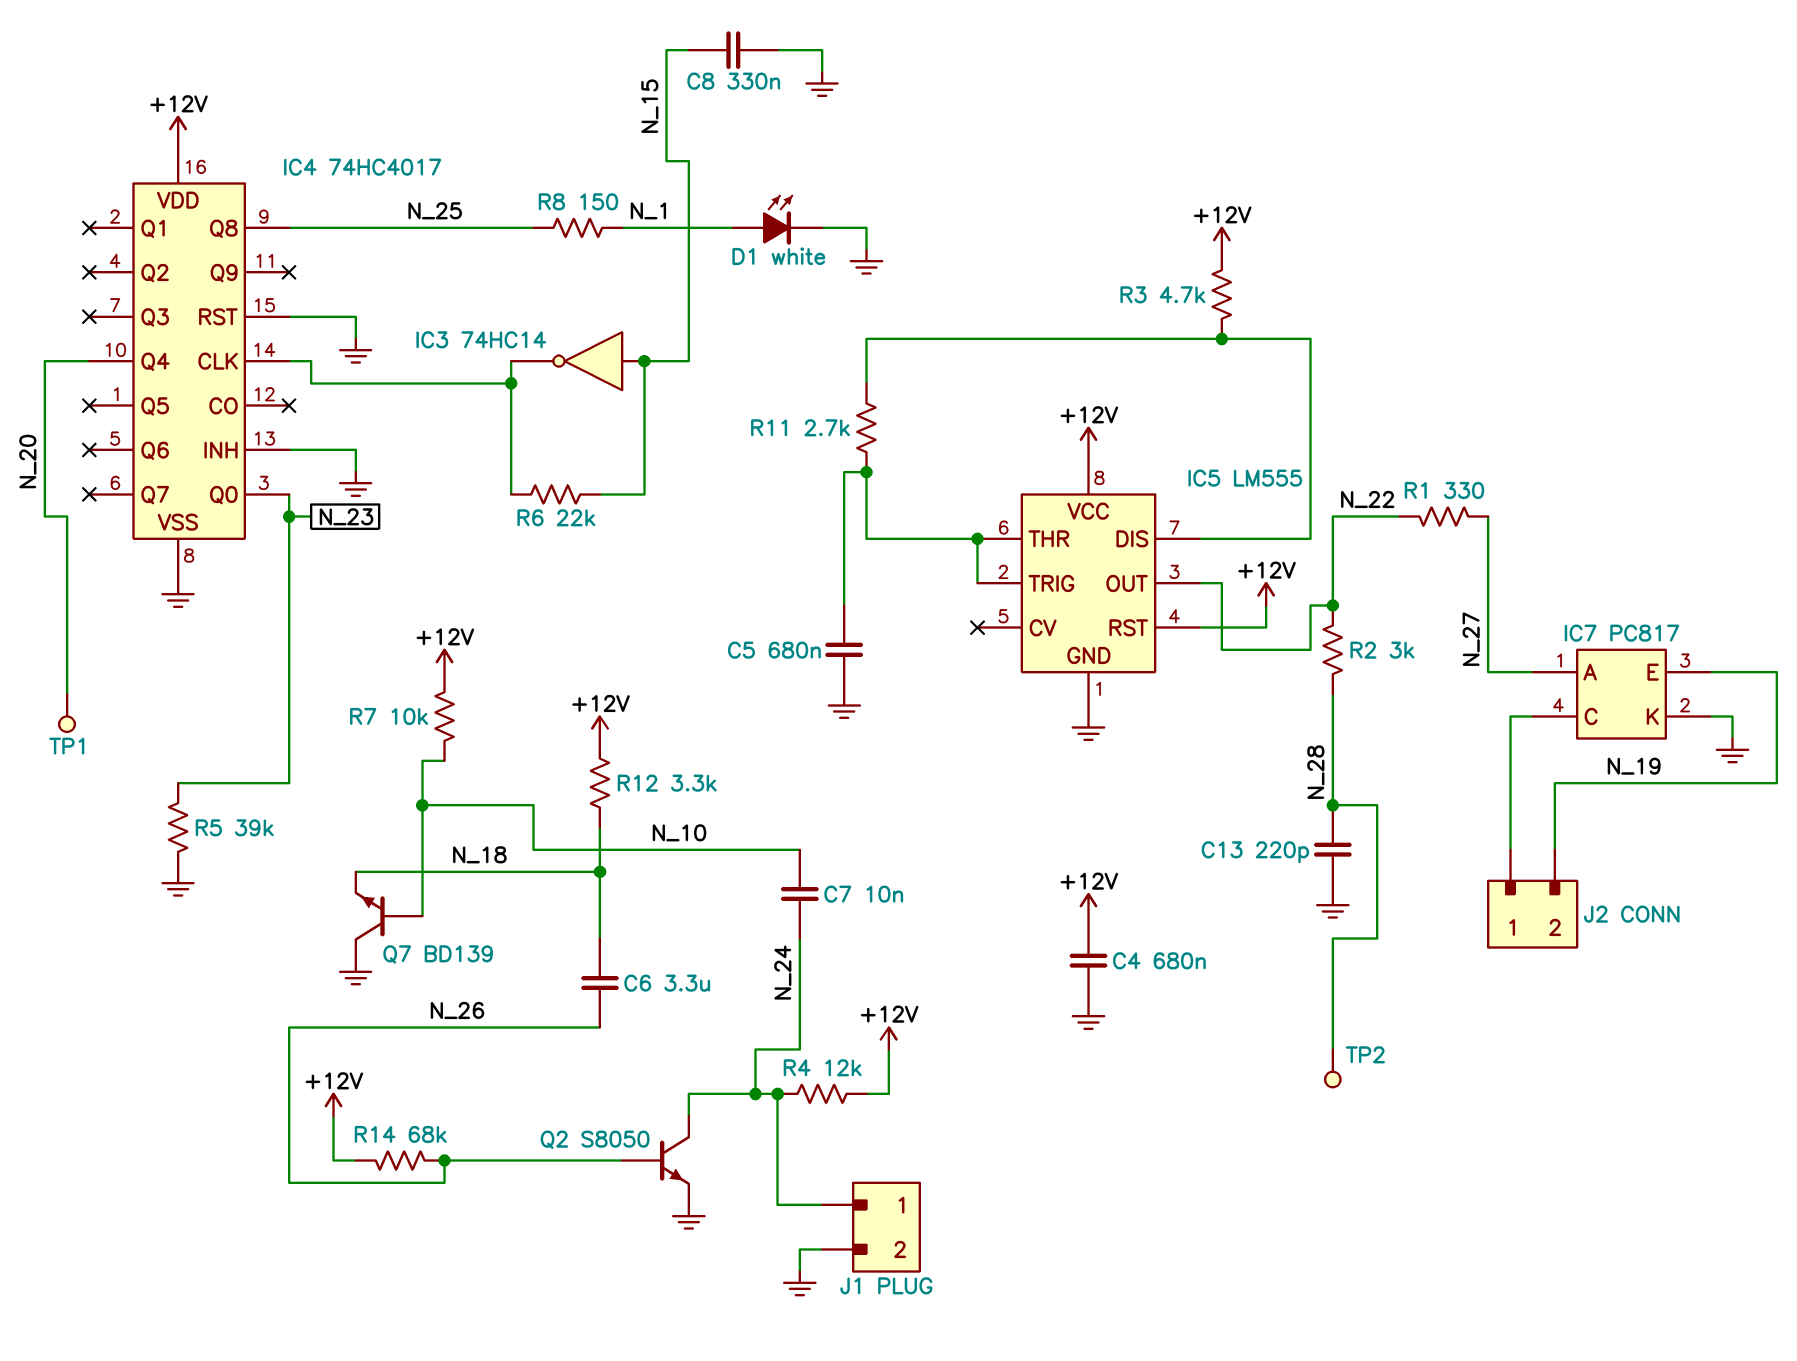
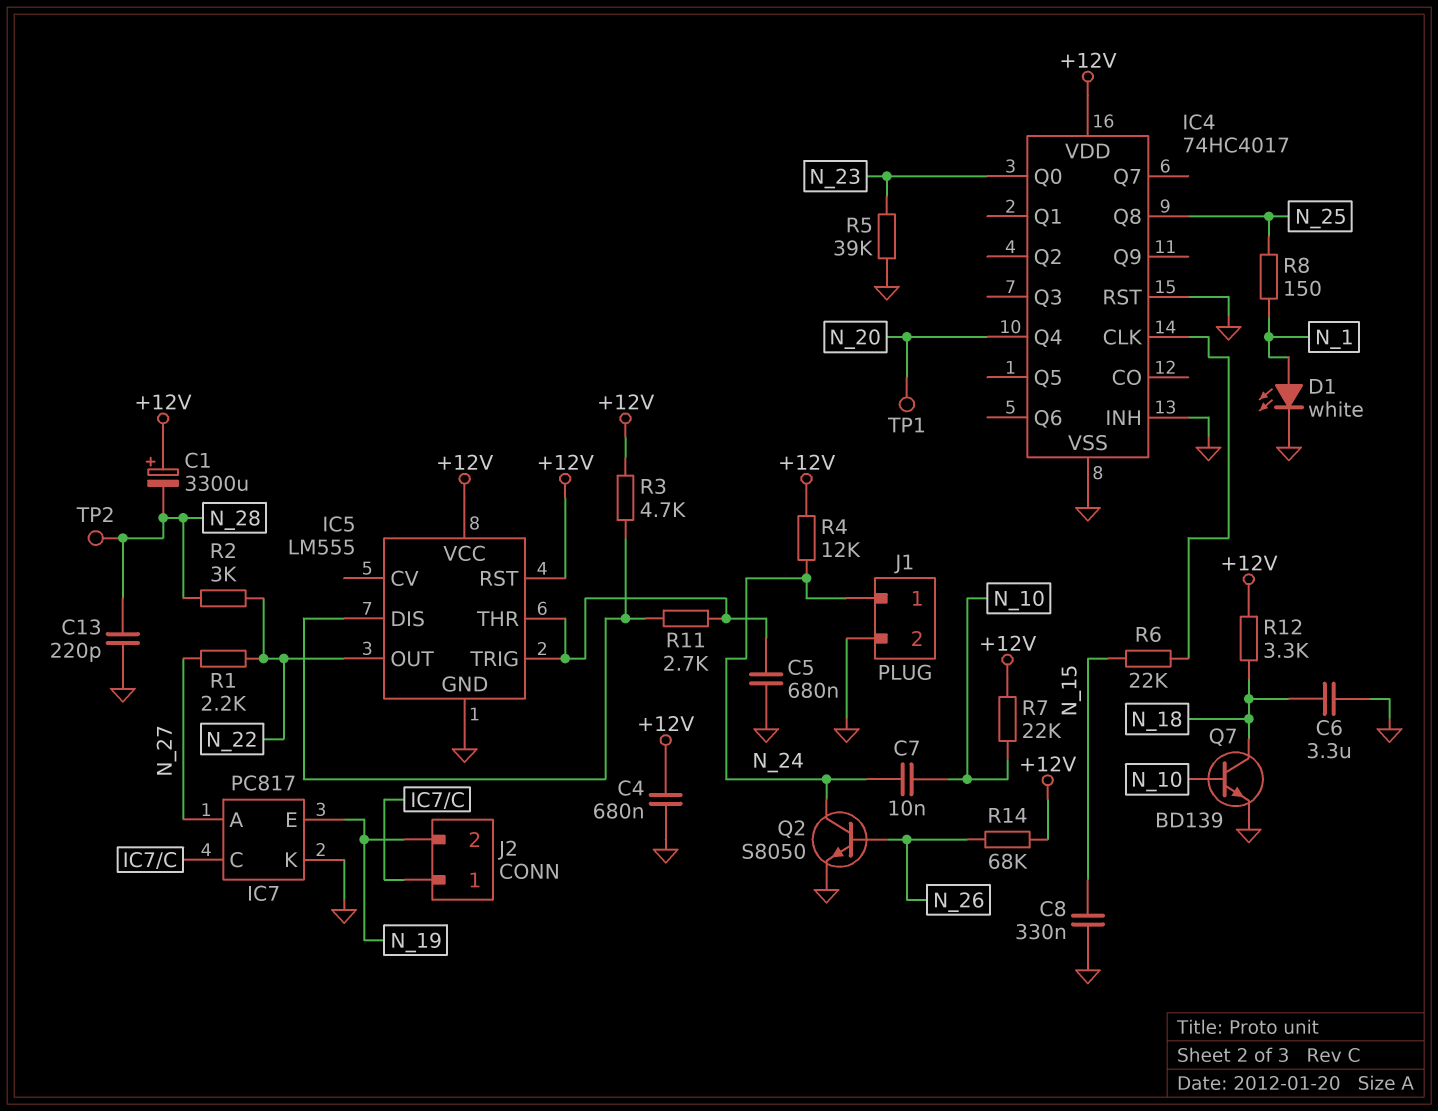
C1: none -> 3300uF (plus +12V, minus N_28)
C6: 3.3uF (N_18, N_26) -> 3.3uF (GND, N_18)
IC3: NOT 74HC14 (in N_15, out IC4/CLK) -> none
Q7: NPN BD139 (B N_10, C GND, E N_18) -> NPN BD139 (B N_10, C N_18, E GND)
R1: 330 (N_22, N_27) -> 2.2k (N_22, N_27)
R7: 10k (+12V, N_10) -> 22k (+12V, N_10)

